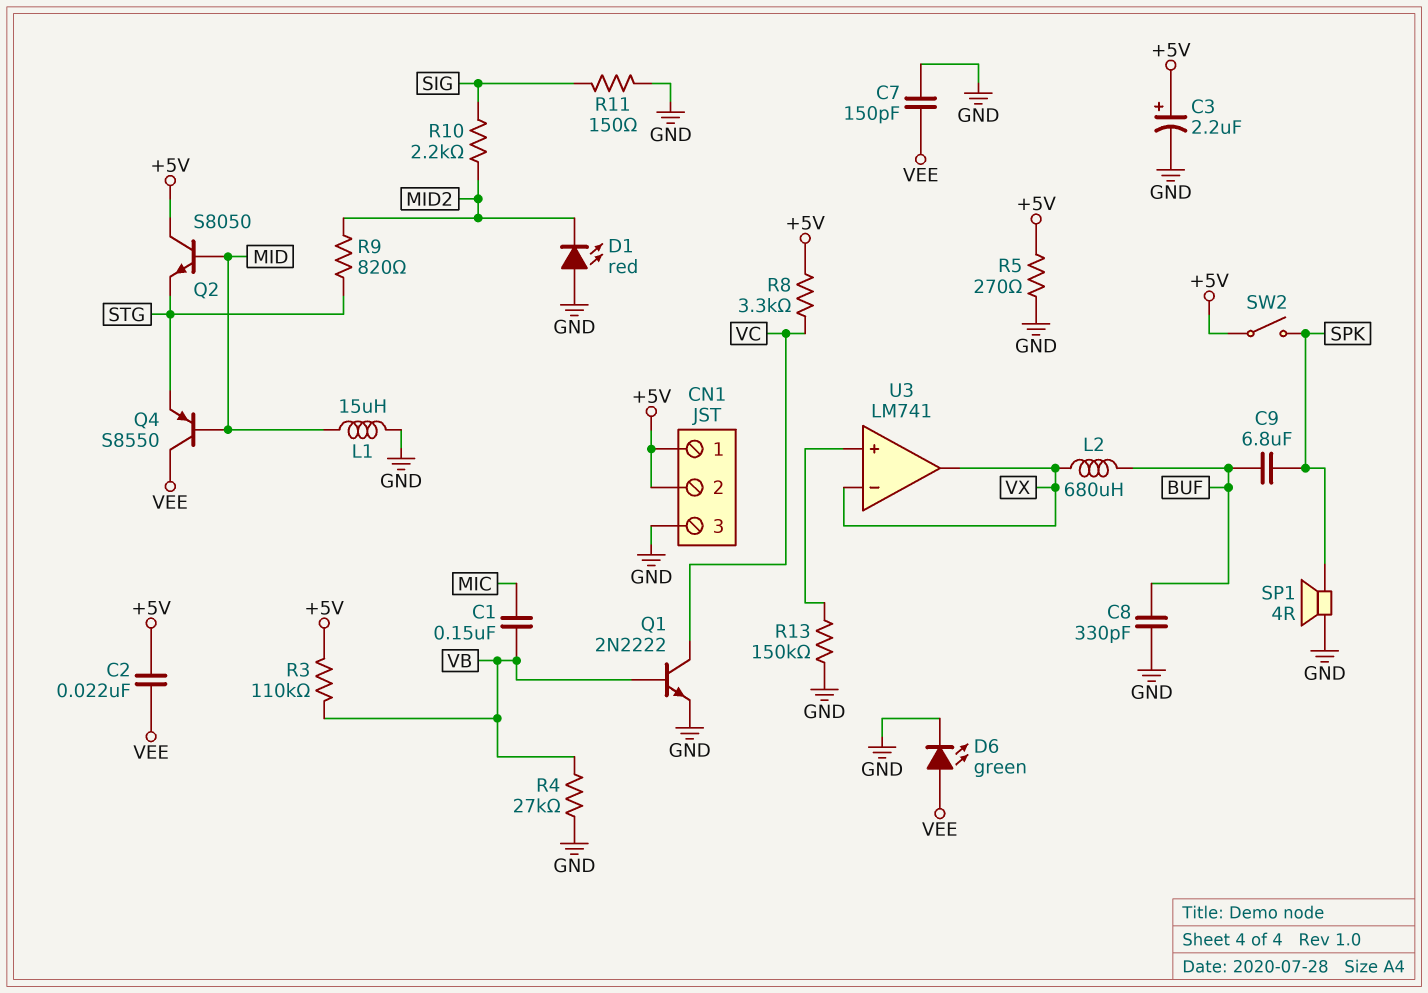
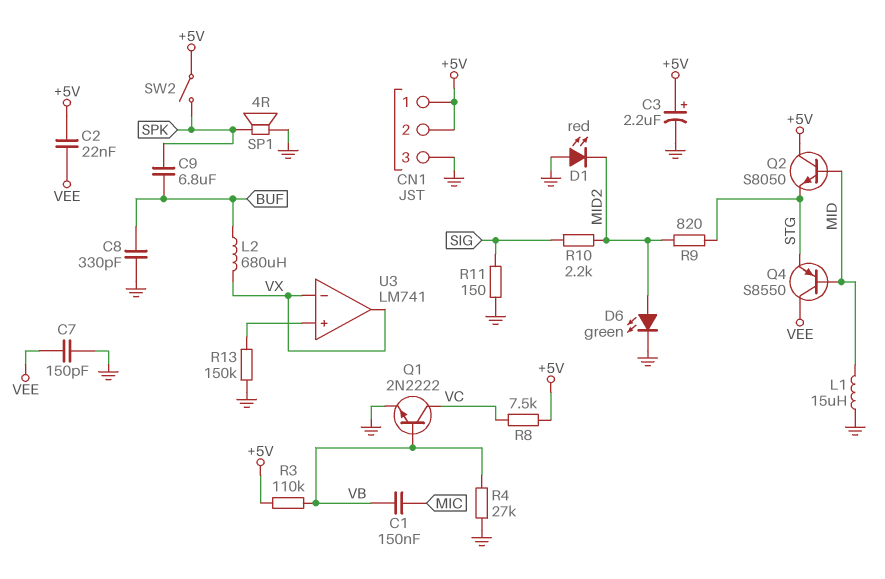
D6: LED green (A VEE, K GND) -> LED green (A MID2, K GND)
R5: 270 (+5V, GND) -> none
R8: 3.3k (+5V, VC) -> 7.5k (+5V, VC)

